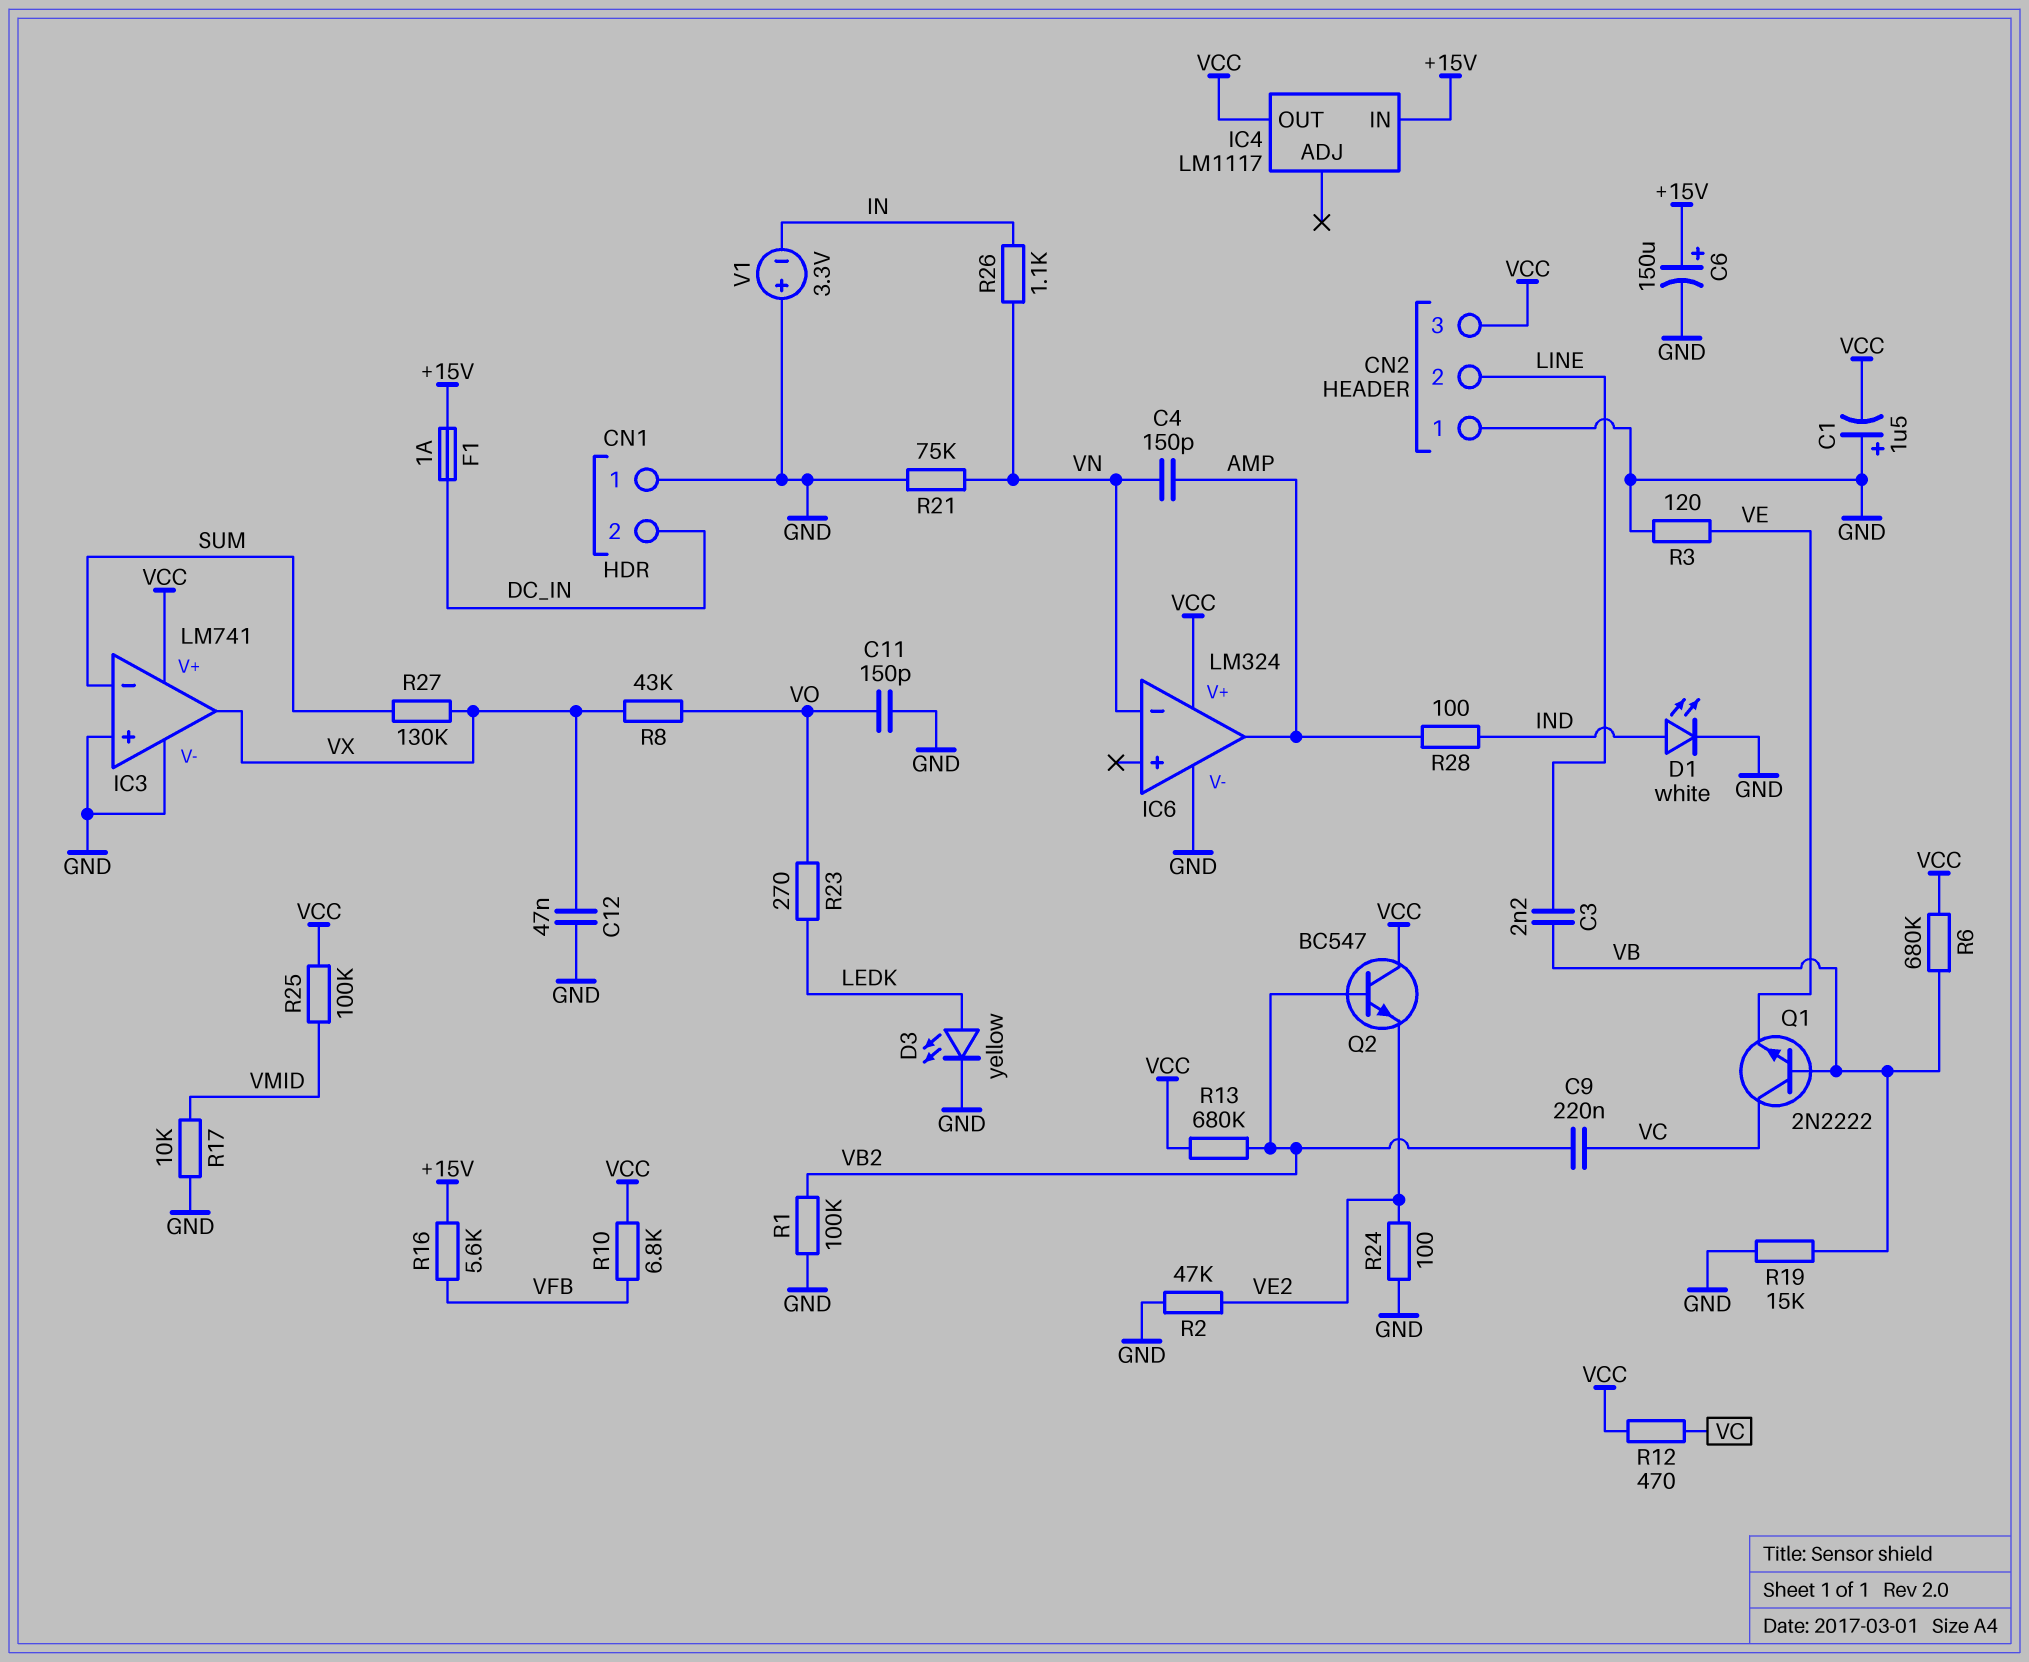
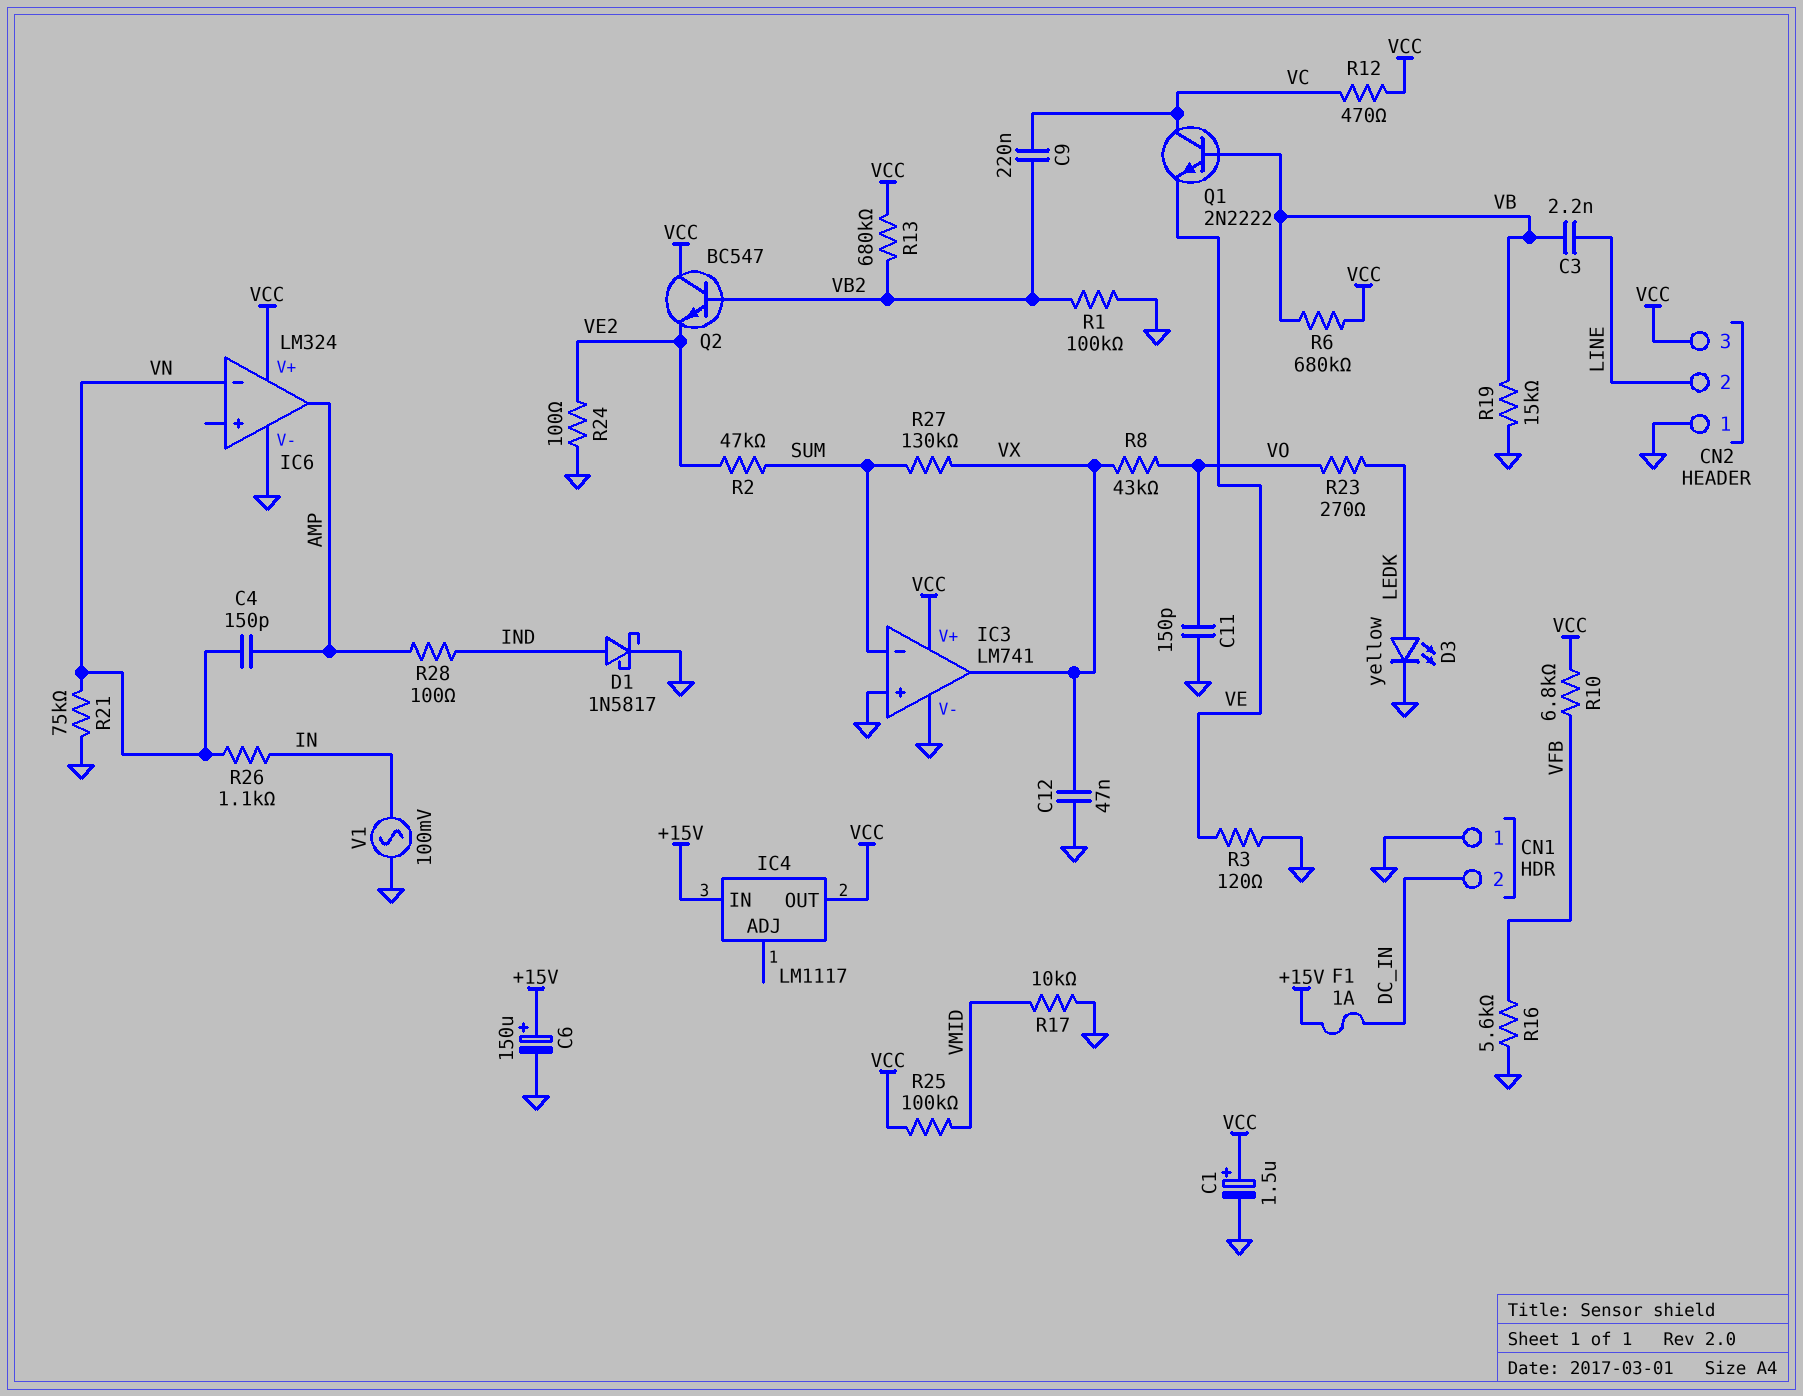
C1: 1.5uF (plus GND, minus VCC) -> 1.5uF (plus VCC, minus GND)
D1: LED white (A IND, K GND) -> schottky 1N5817 (A IND, K GND)
R2: 47k (GND, VE2) -> 47k (SUM, VE2)
R16: 5.6k (+15V, VFB) -> 5.6k (GND, VFB)
V1: 3.3V (plus GND, minus IN) -> AC 100mV (GND, IN)

